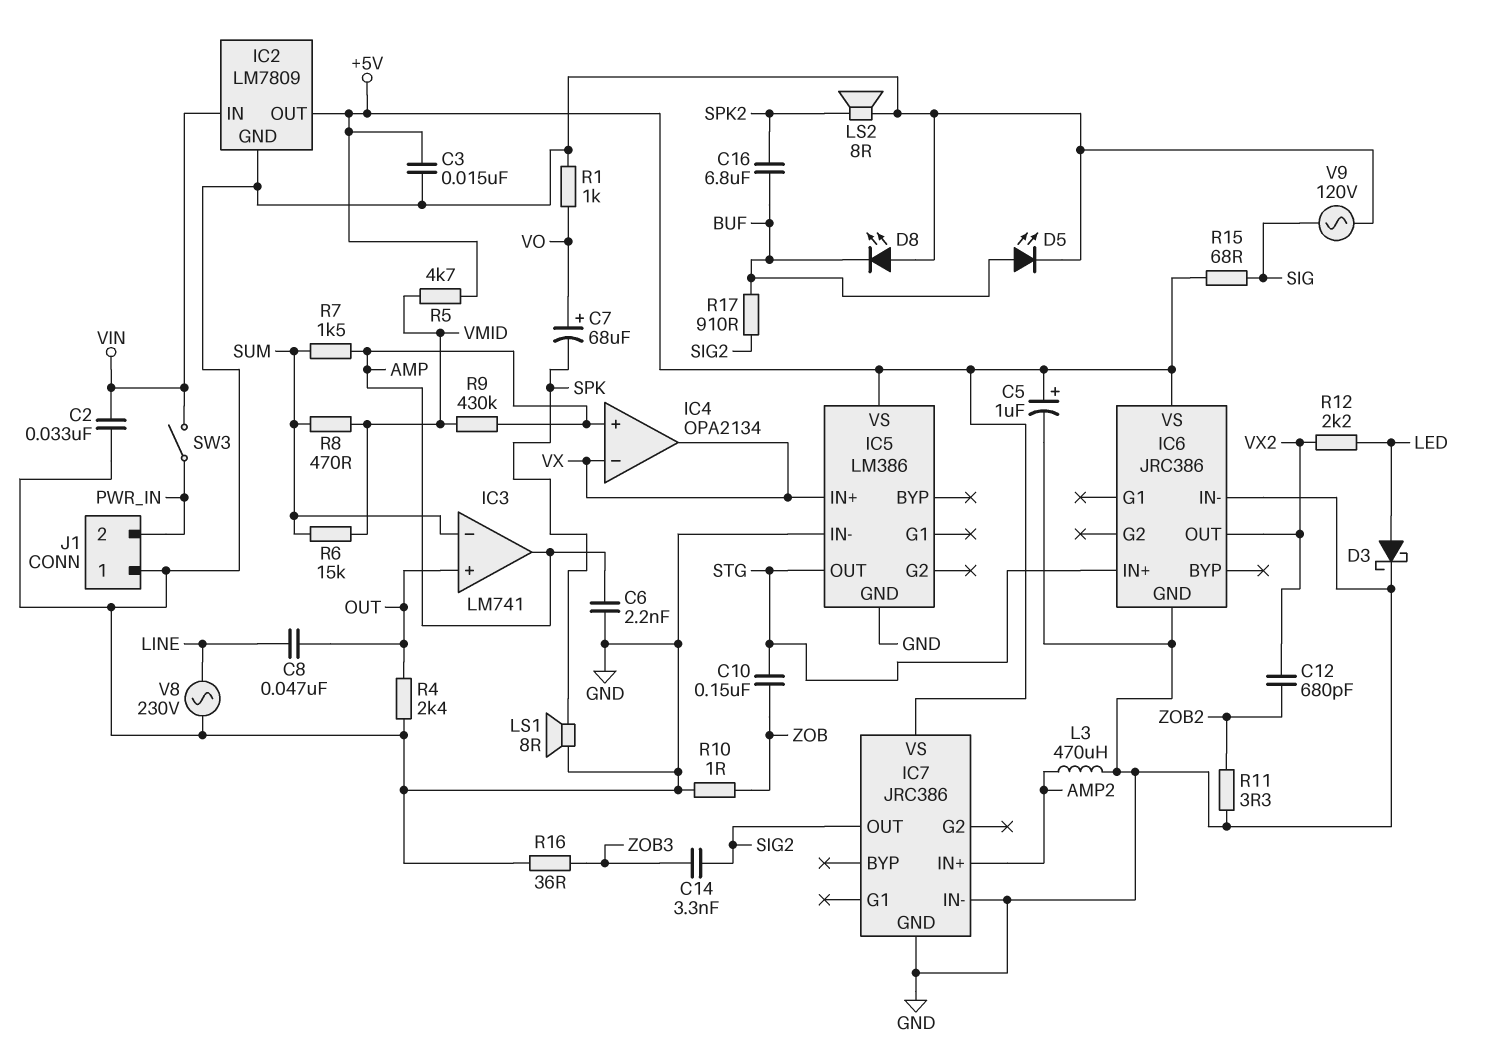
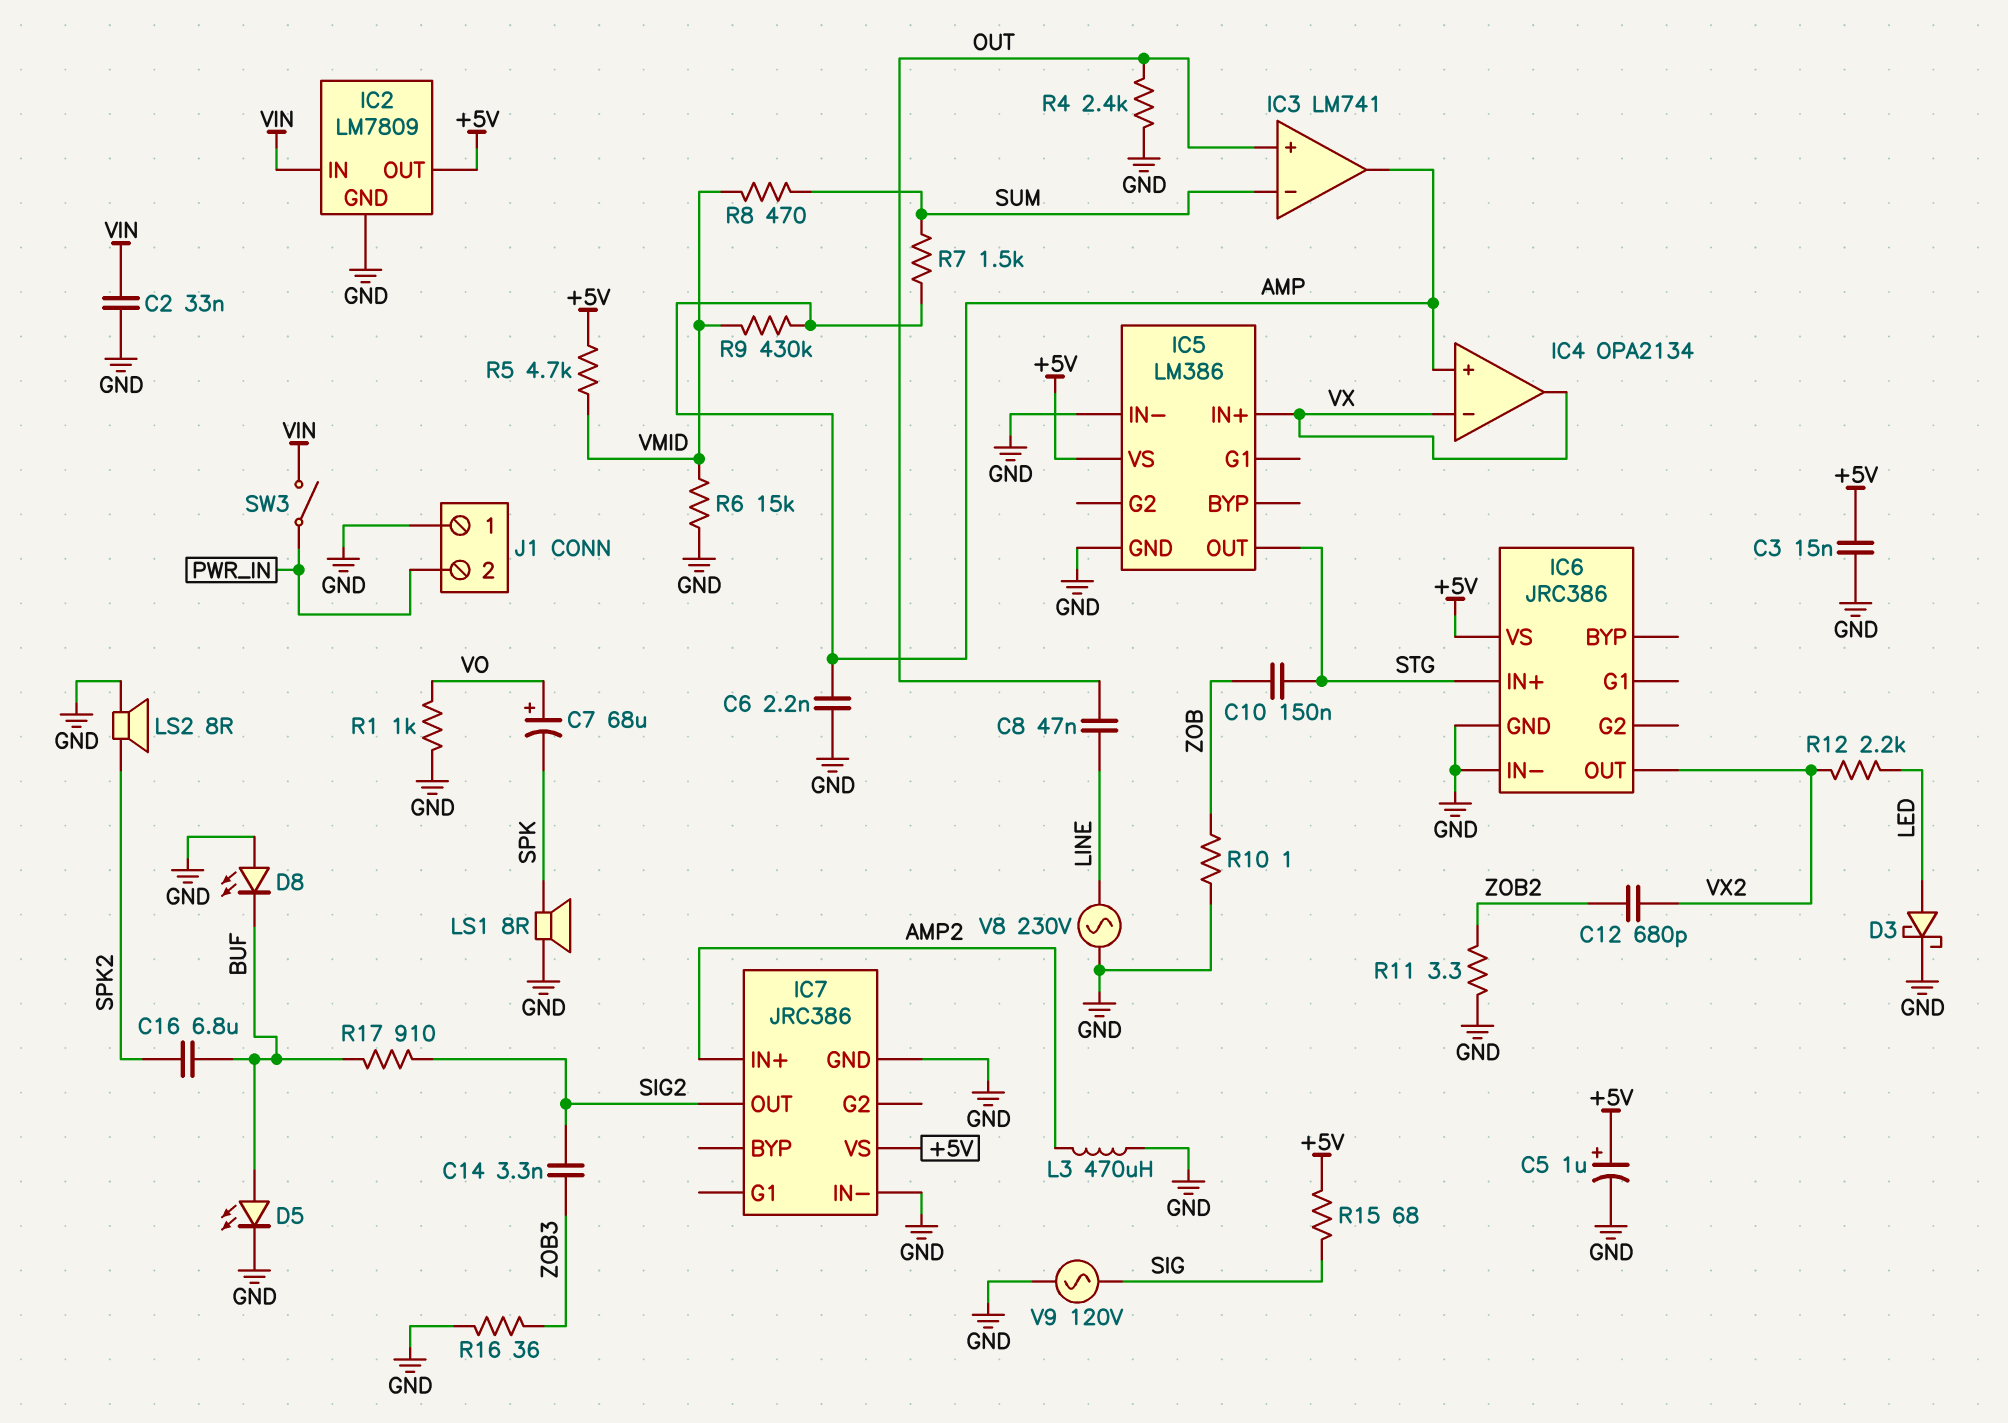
R6: 15k (SUM, VMID) -> 15k (GND, VMID)

